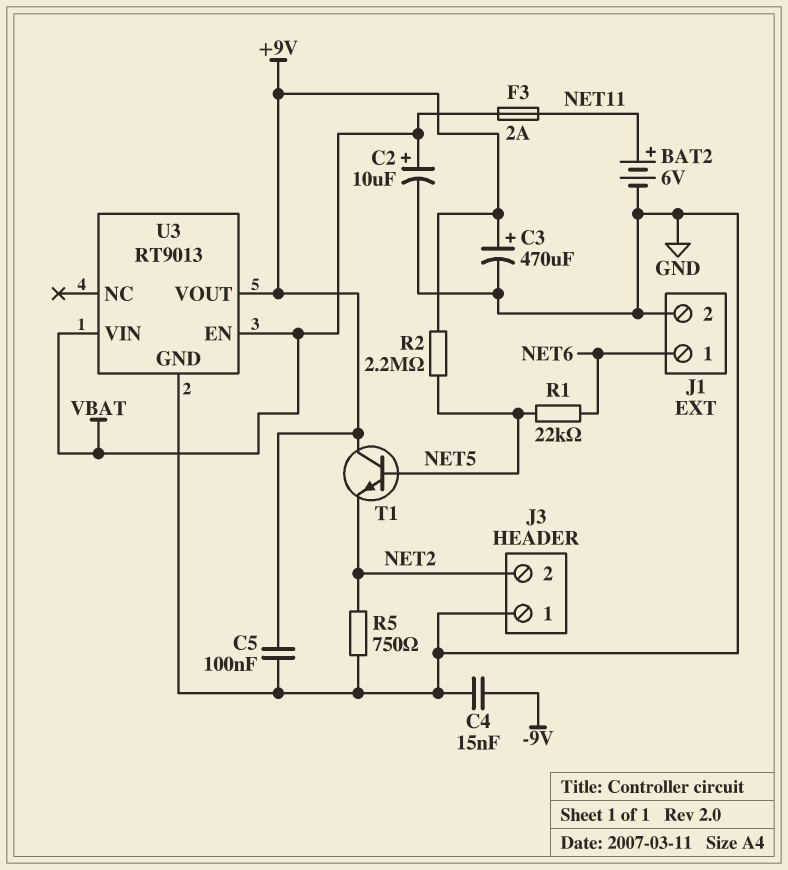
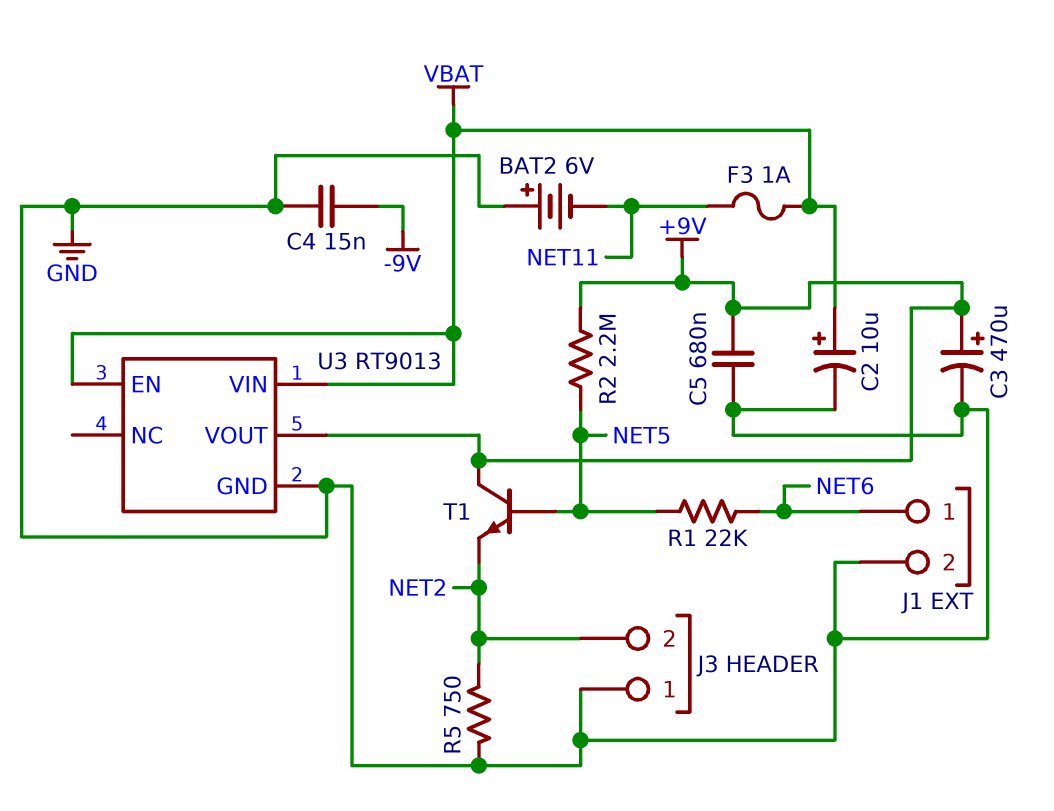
BAT2: 6V (plus NET11, minus GND) -> 6V (plus GND, minus NET11)
C5: 100nF (+9V, GND) -> 680nF (+9V, GND)
F3: 2A (NET11, VBAT) -> 1A (NET11, VBAT)

